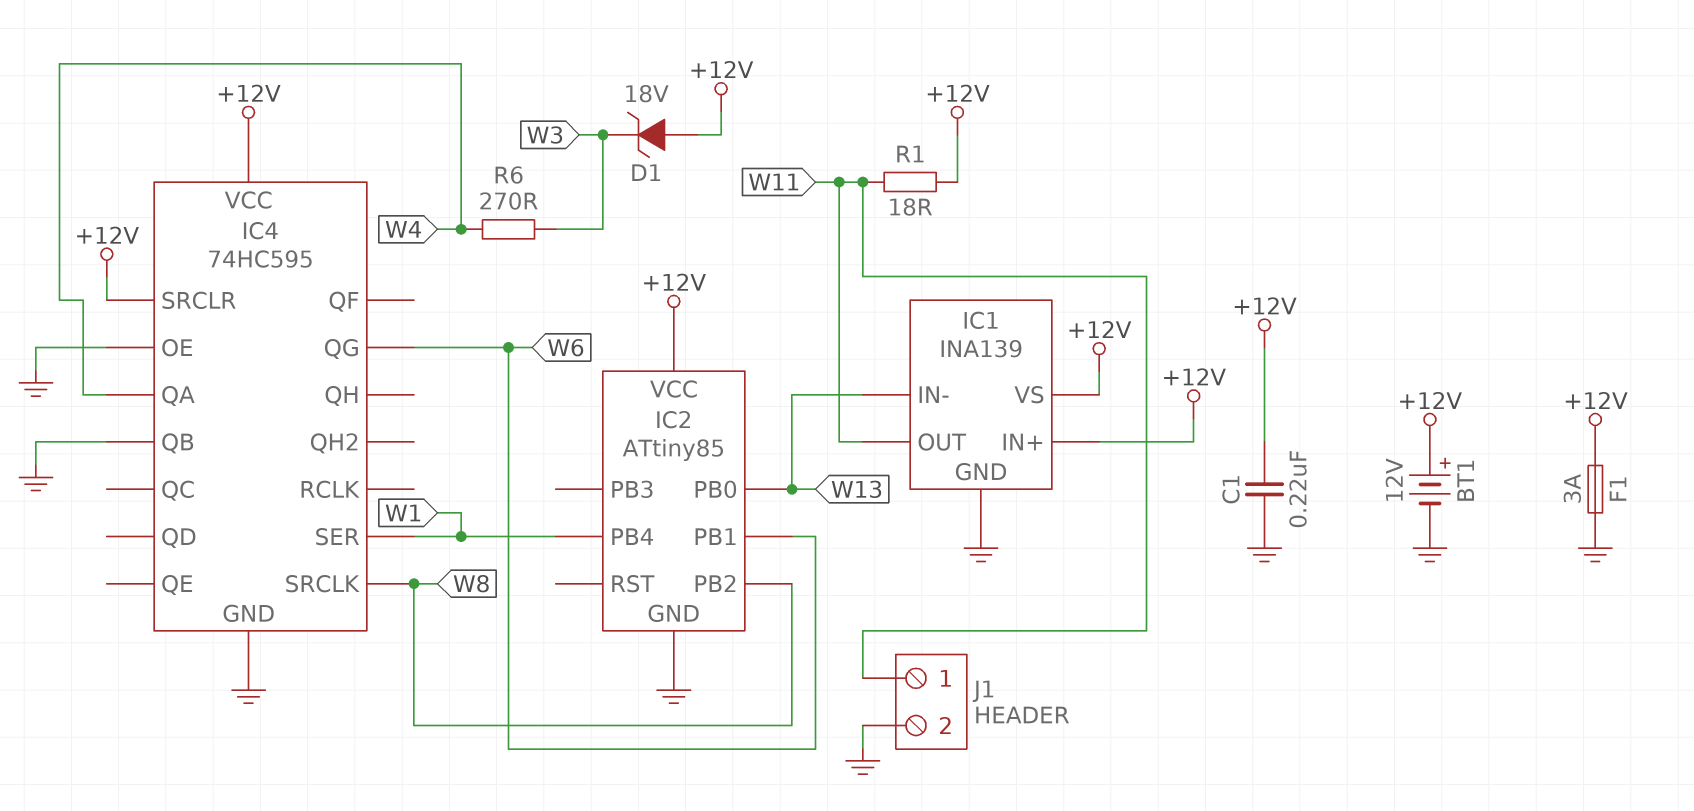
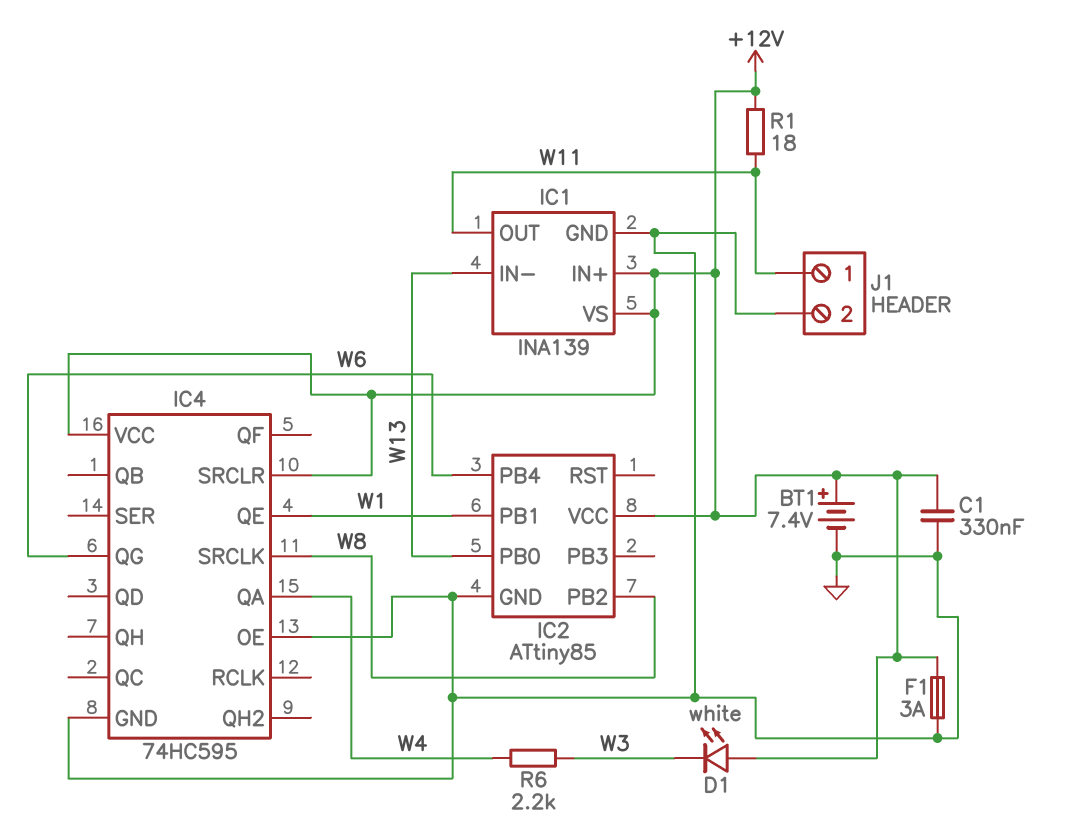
BT1: 12V (plus +12V, minus GND) -> 7.4V (plus +12V, minus GND)
C1: 220nF (+12V, GND) -> 330nF (+12V, GND)
D1: zener 18V (A +12V, K W3) -> LED white (A +12V, K W3)
IC2 pin PB1: W6 -> W1
IC2 pin PB4: W1 -> W6
IC4 pin QB: GND -> none
IC4 pin QE: none -> W1
IC4 pin SER: W1 -> none
R6: 270 (W3, W4) -> 2.2k (W3, W4)

